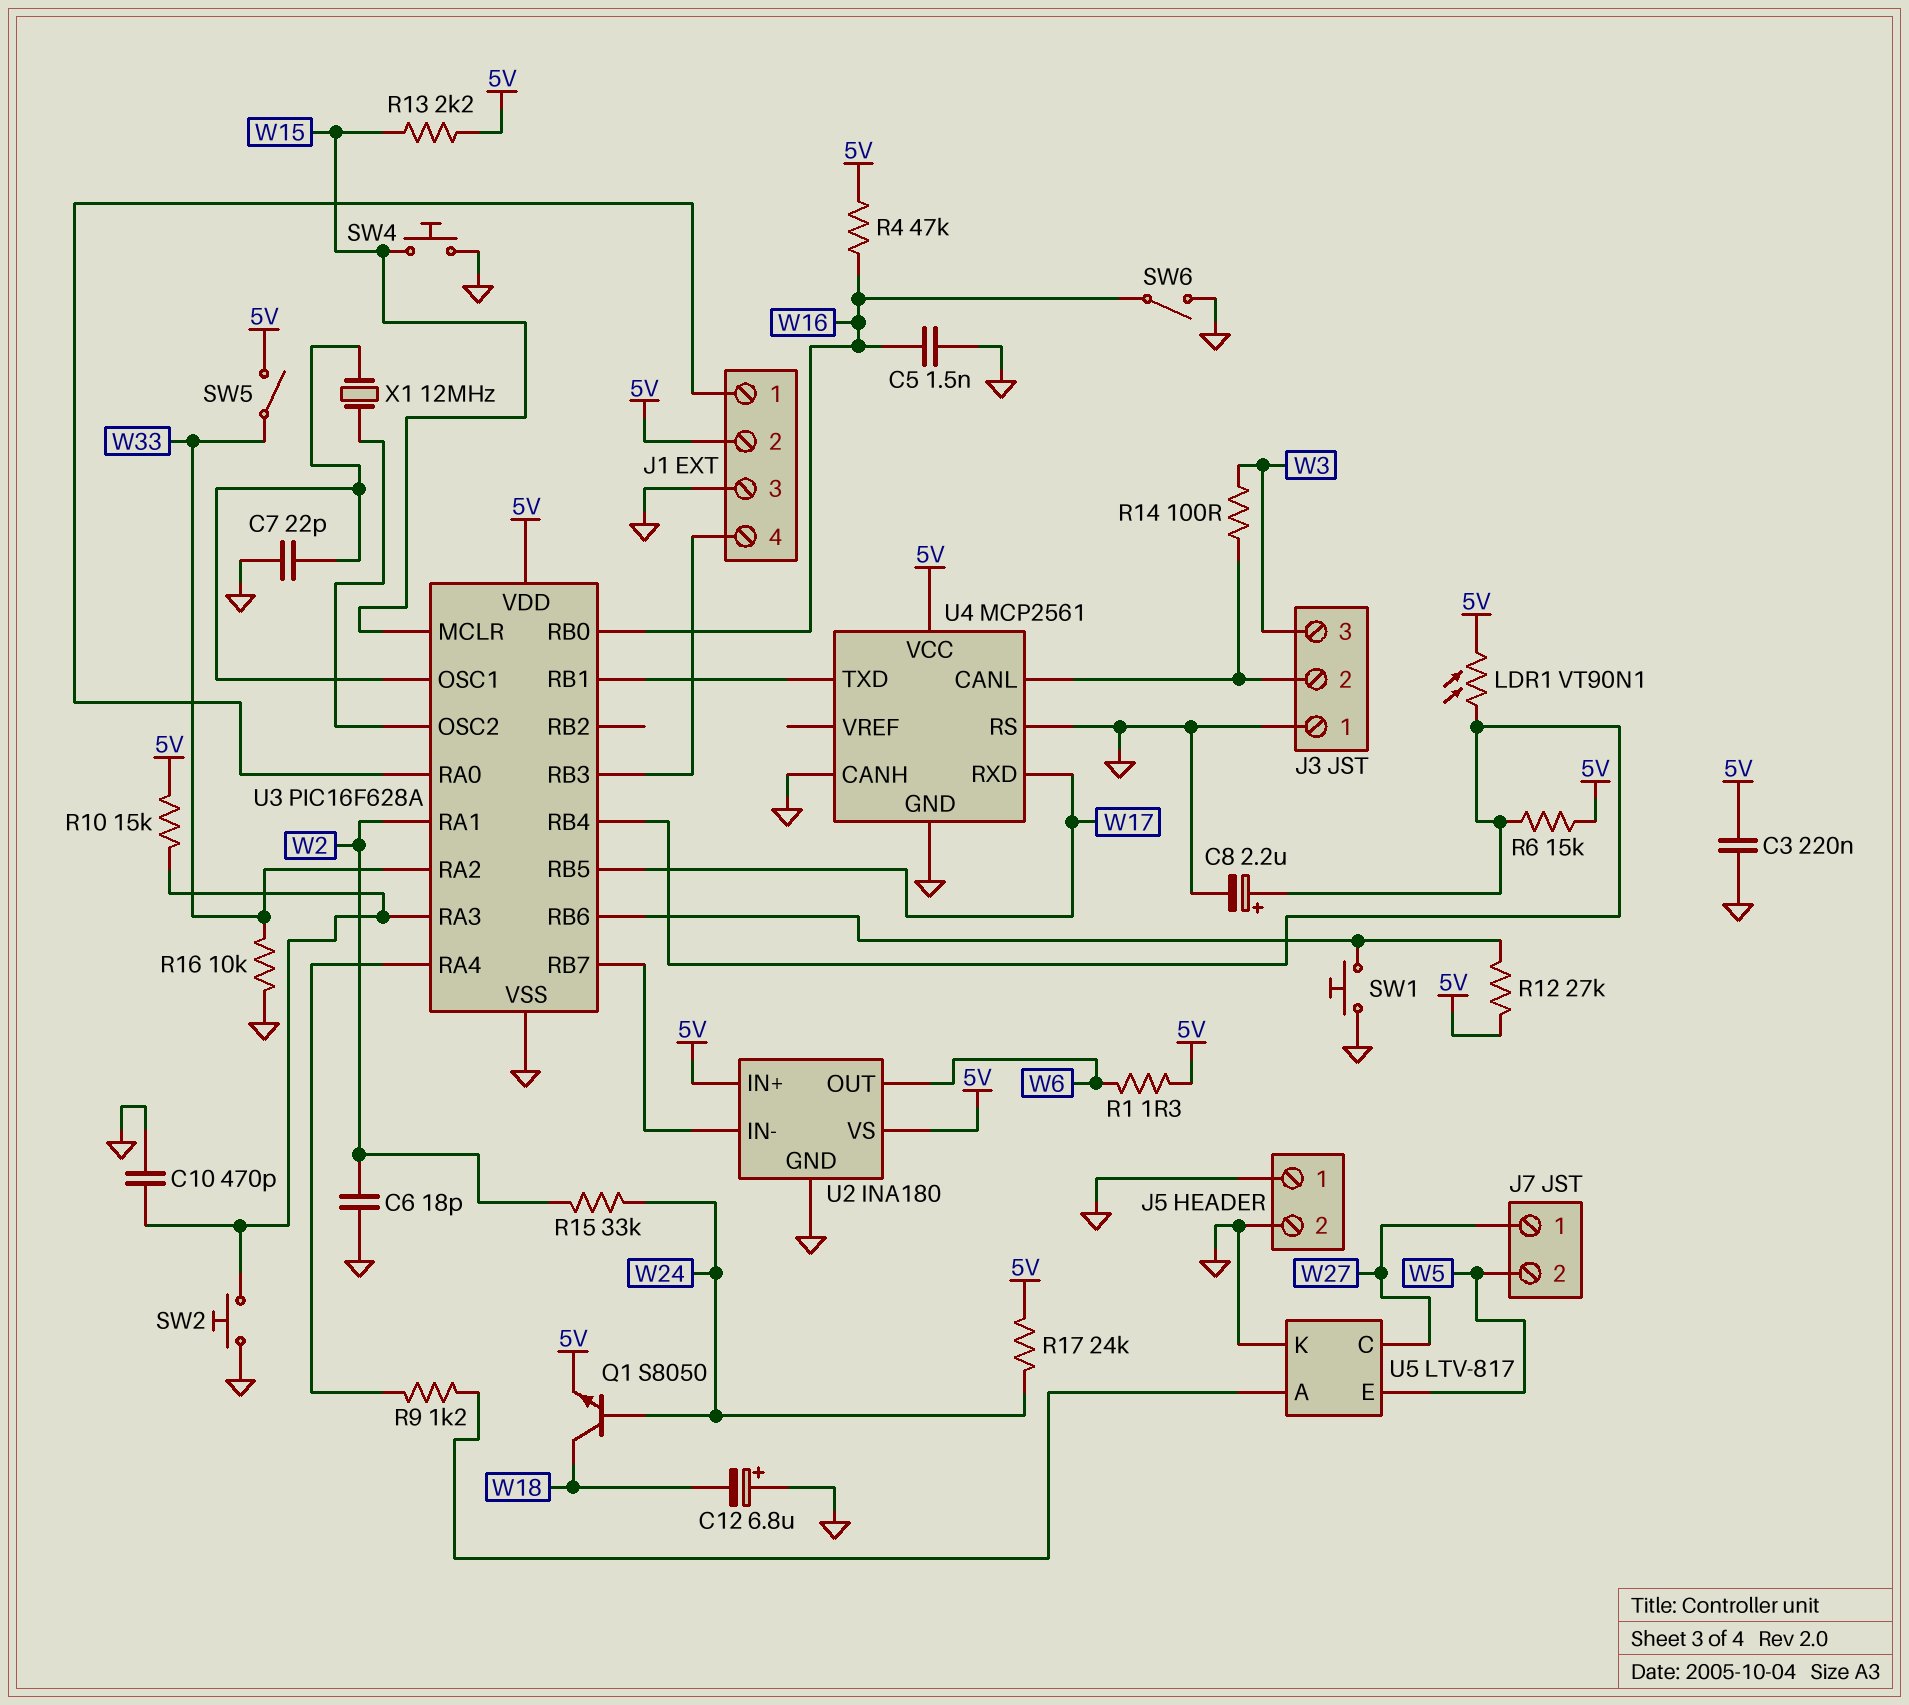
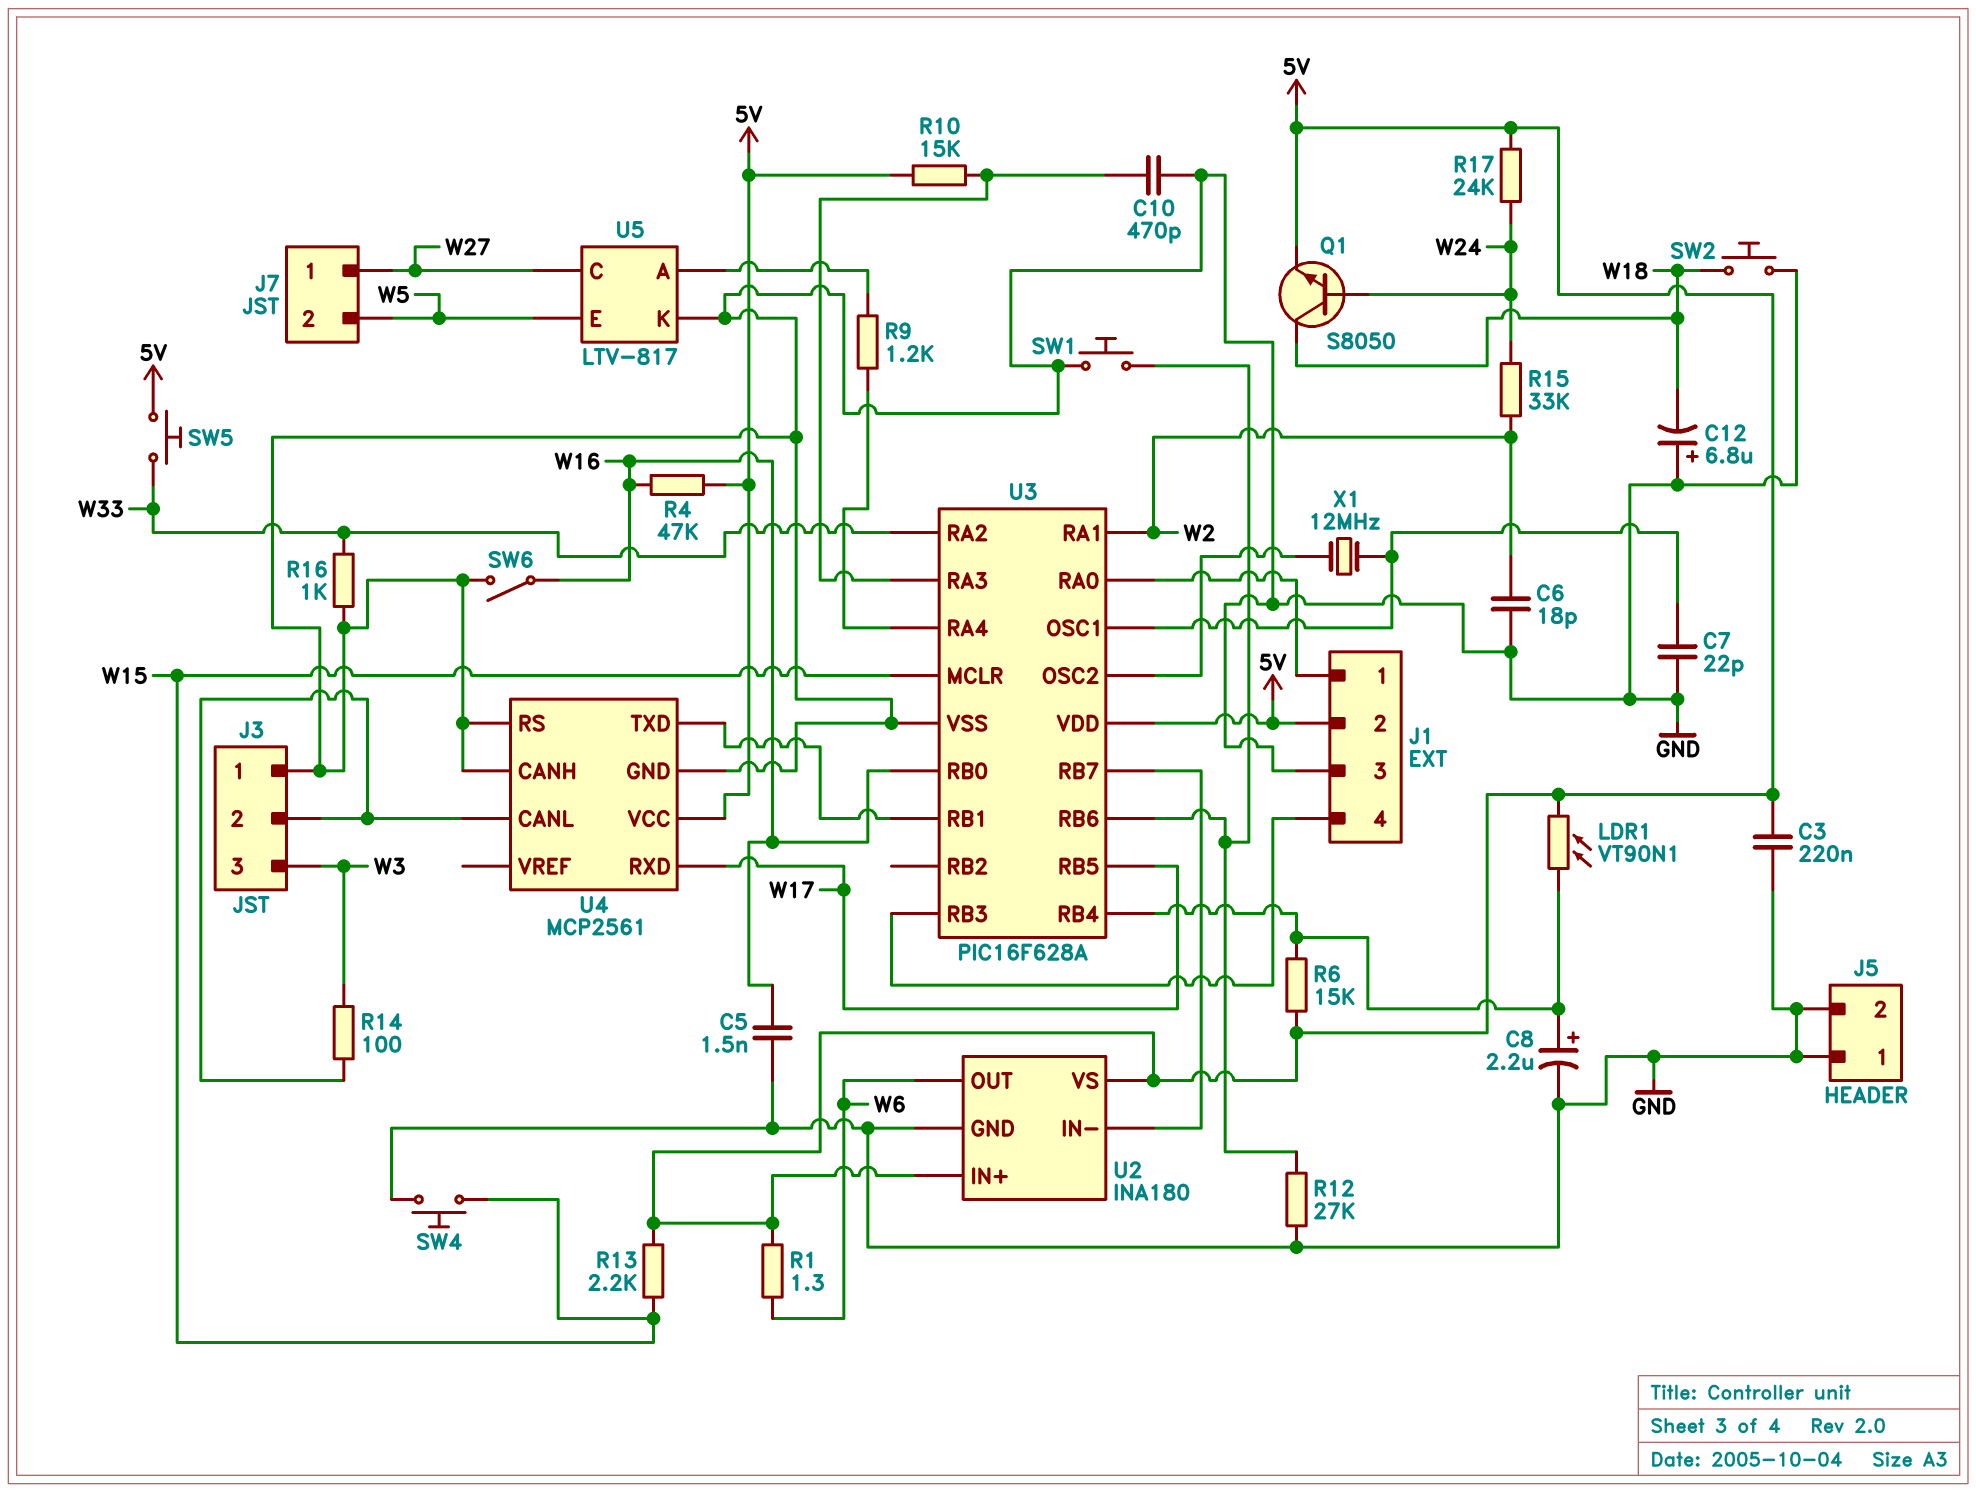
R12: 27k (5V, U3/RB6) -> 27k (GND, U3/RB6)
R16: 10k (GND, W33) -> 1k (GND, W33)
SW2: button (GND, U3/RA3) -> button (GND, W18)
SW5: switch (5V, W33) -> button (5V, W33)

